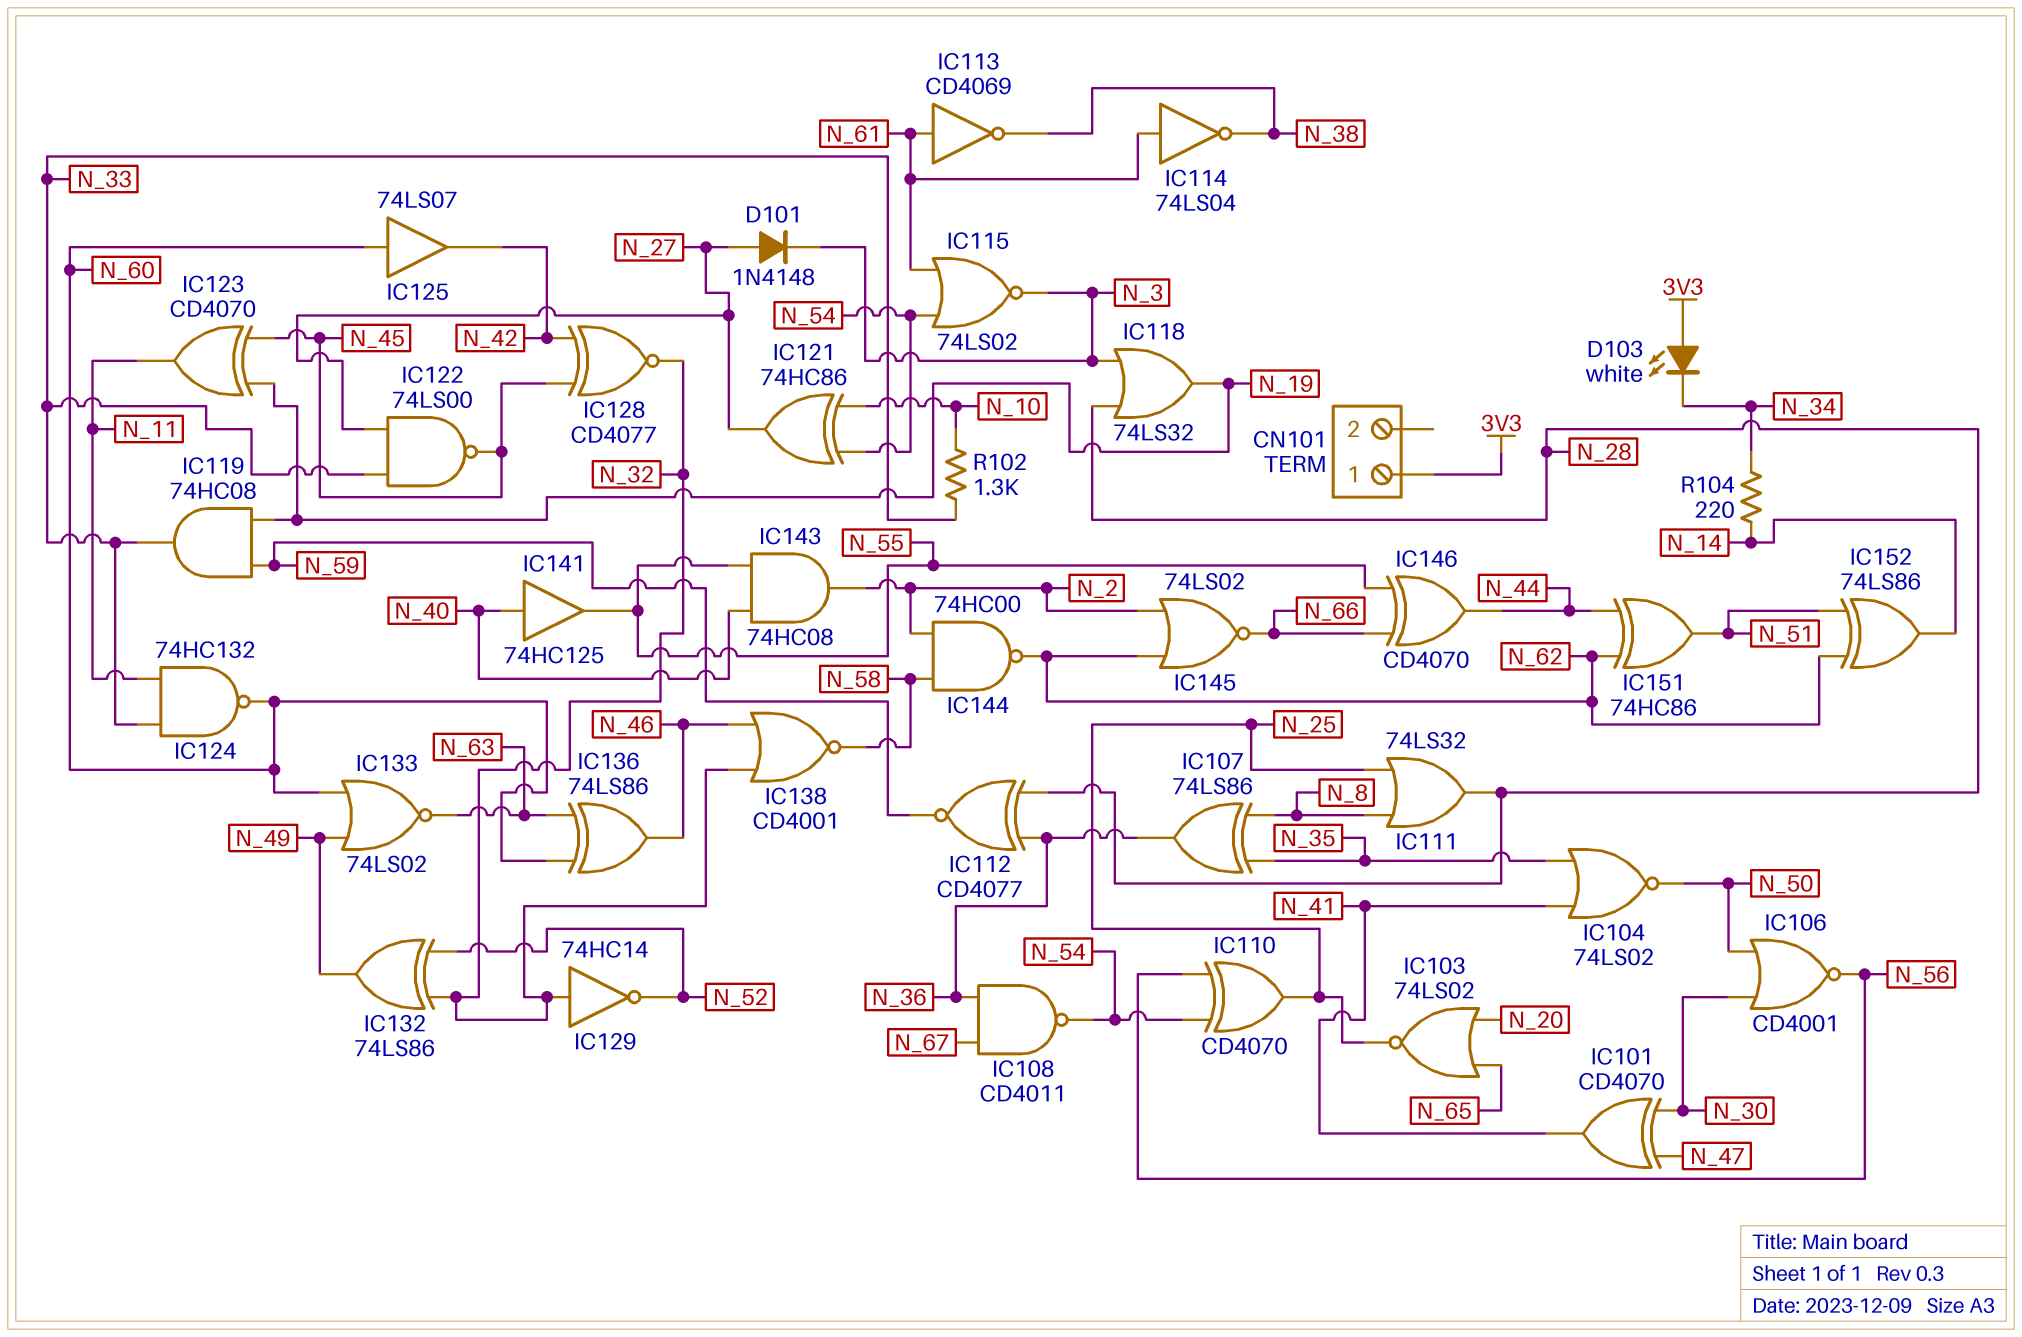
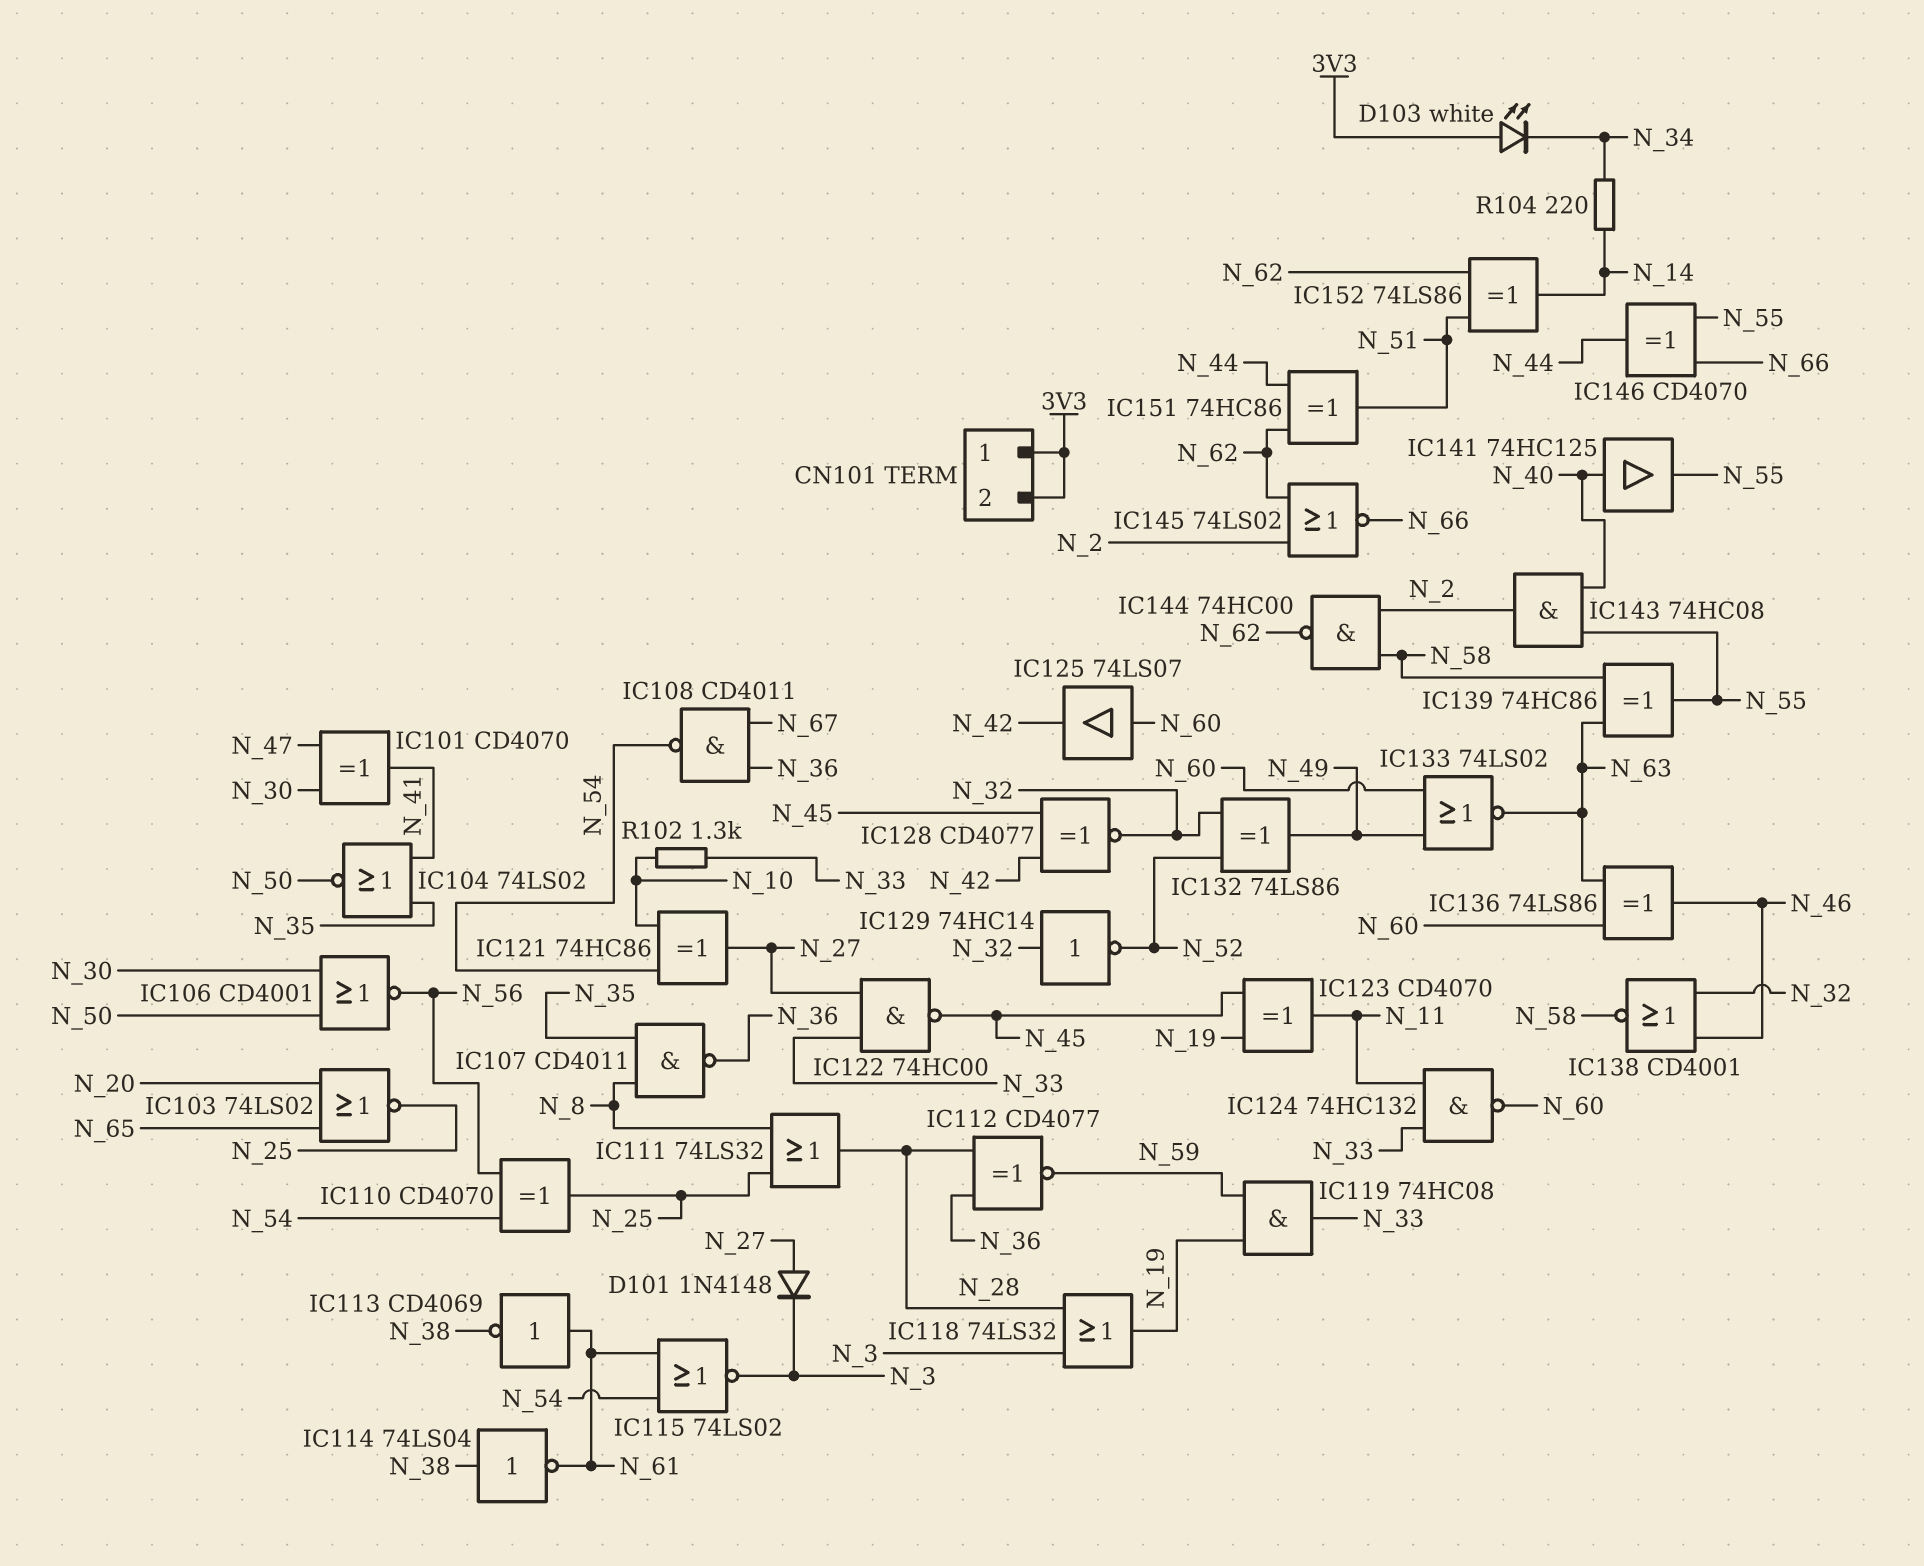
CN101 pin 2: none -> 3V3
IC107: XOR 74LS86 (in N_8, in N_35, out N_36) -> NAND CD4011 (in N_8, in N_35, out N_36)
IC114: NOT 74LS04 (in N_61, out N_38) -> NOT 74LS04 (in N_38, out N_61)
IC122: NAND 74LS00 (in N_27, in N_33, out N_45) -> NAND 74HC00 (in N_27, in N_33, out N_45)
IC139: none -> XOR 74HC86 (in N_58, in N_63, out N_55)

